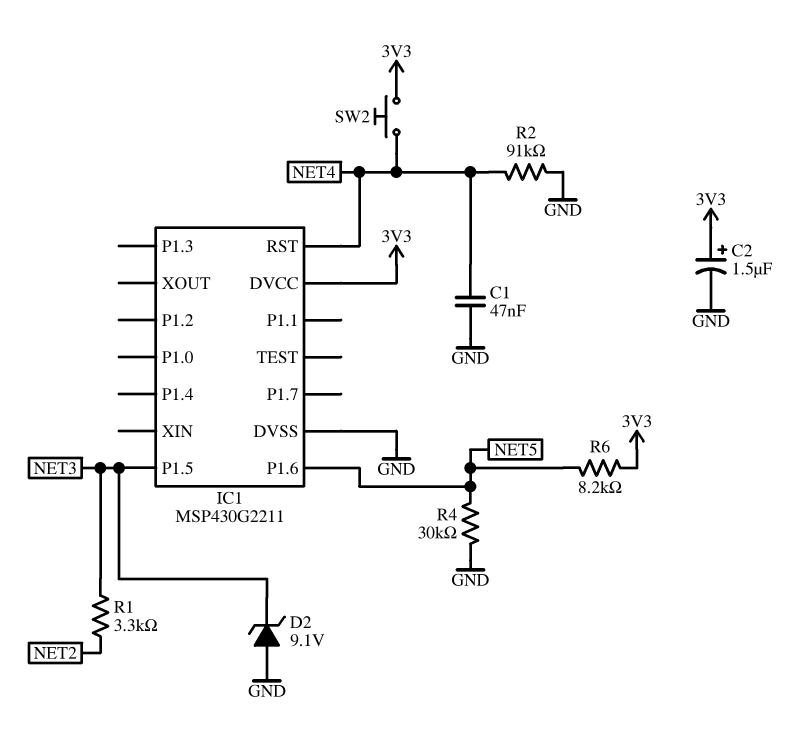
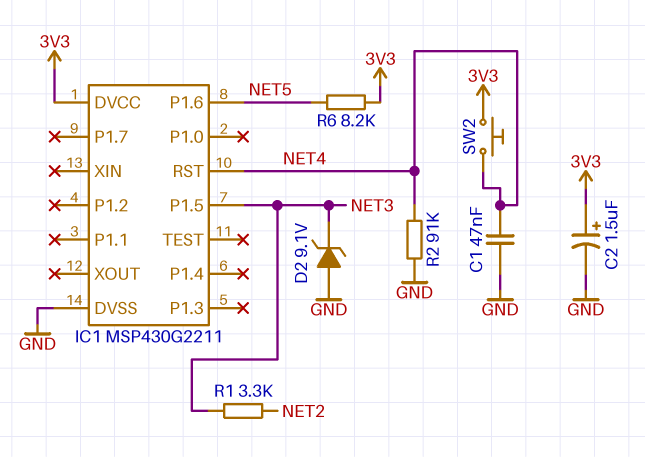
R4: 30k (GND, NET5) -> none

